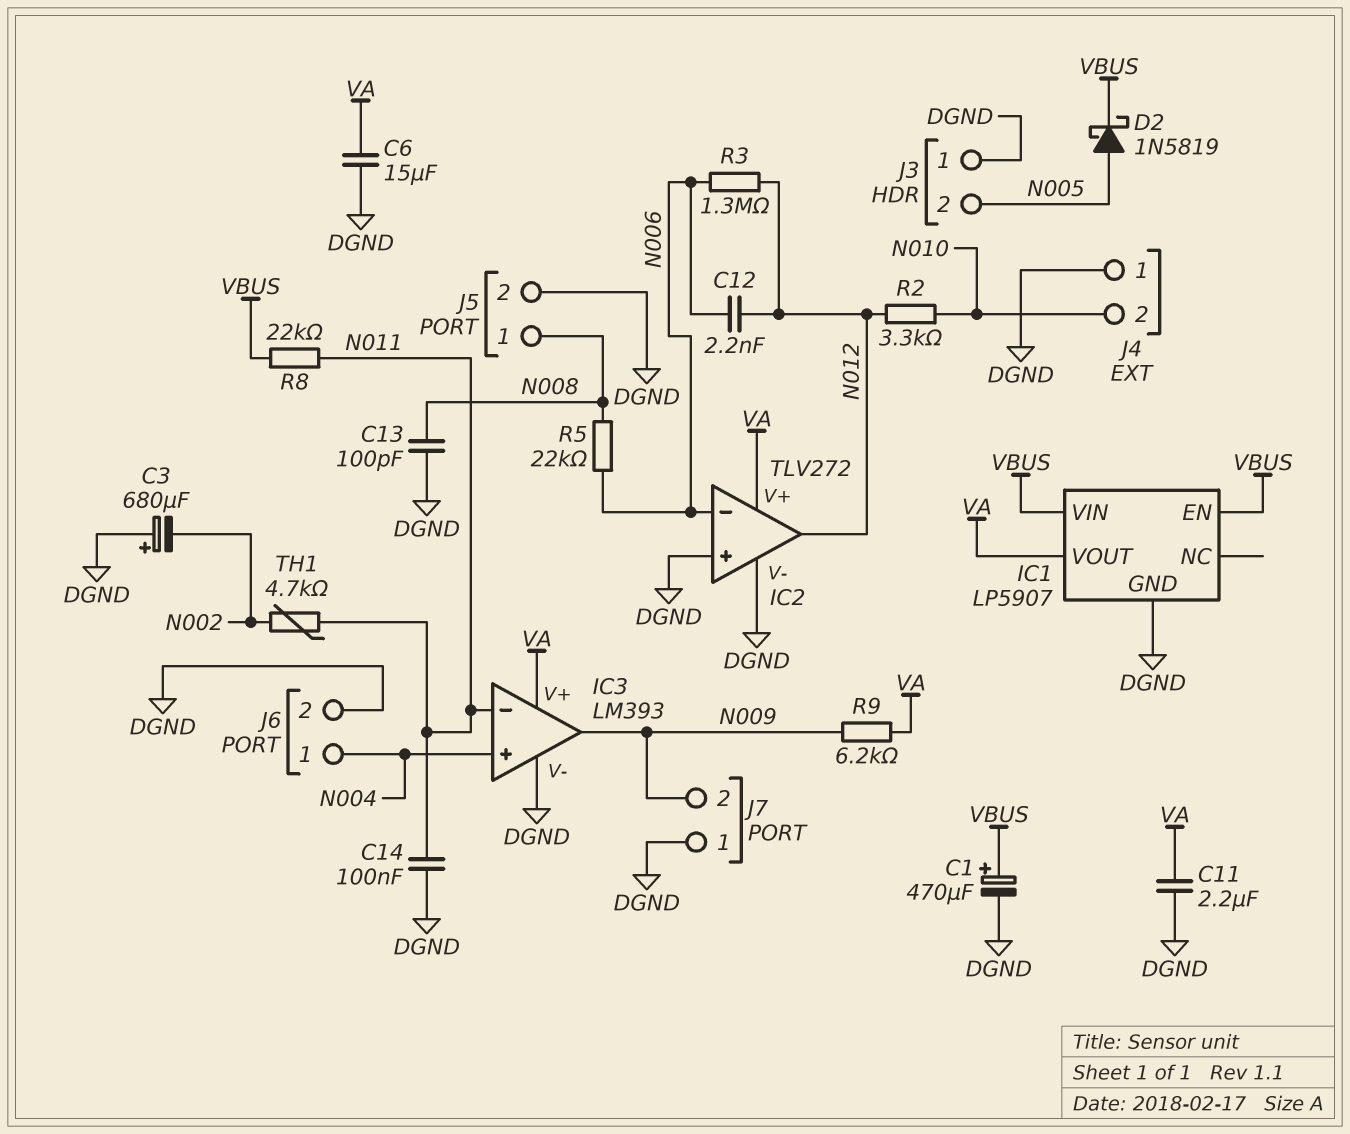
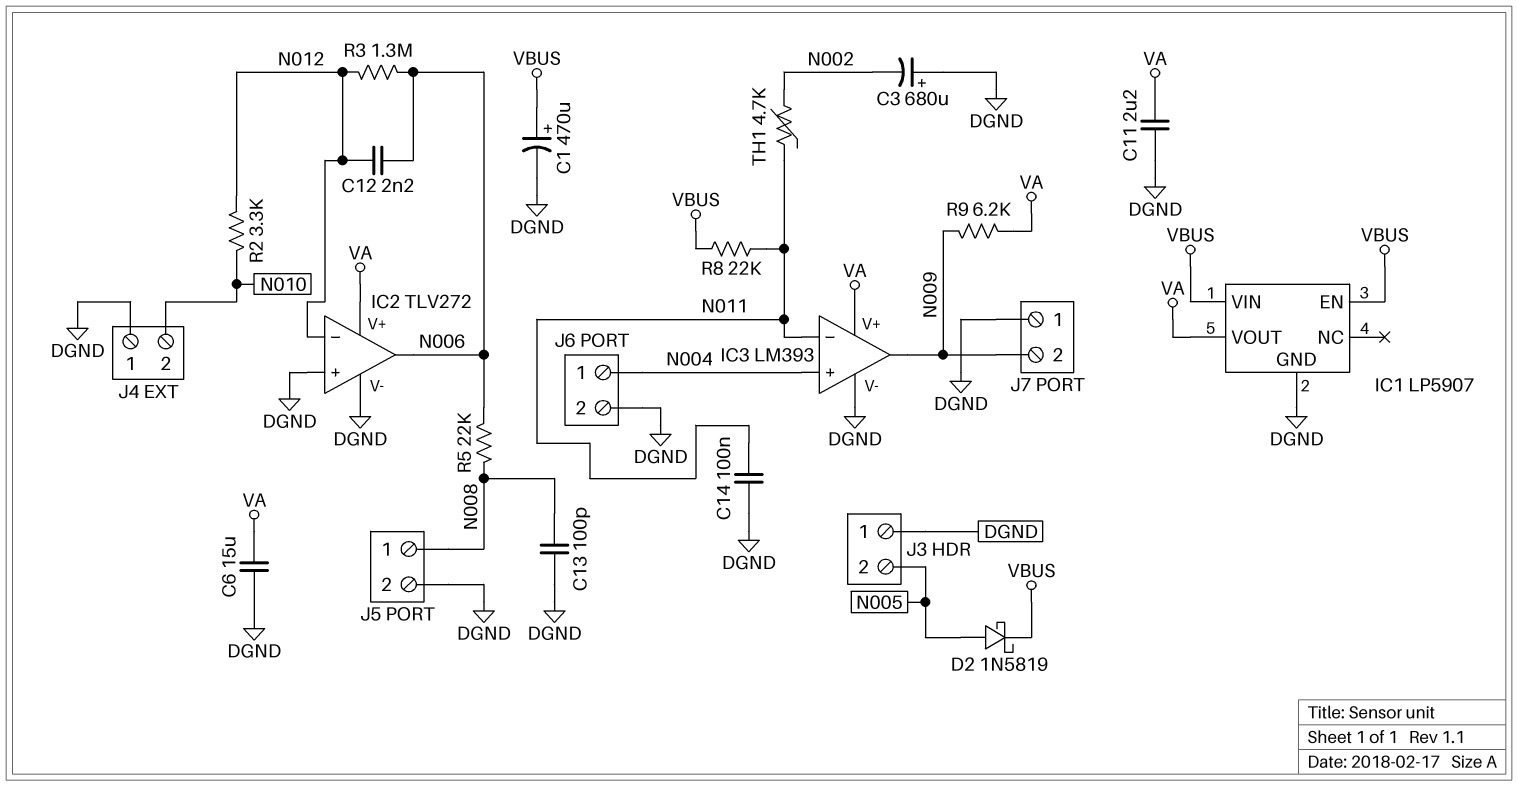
IC2 pin in-: N006 -> N012
IC2 pin out: N012 -> N006

